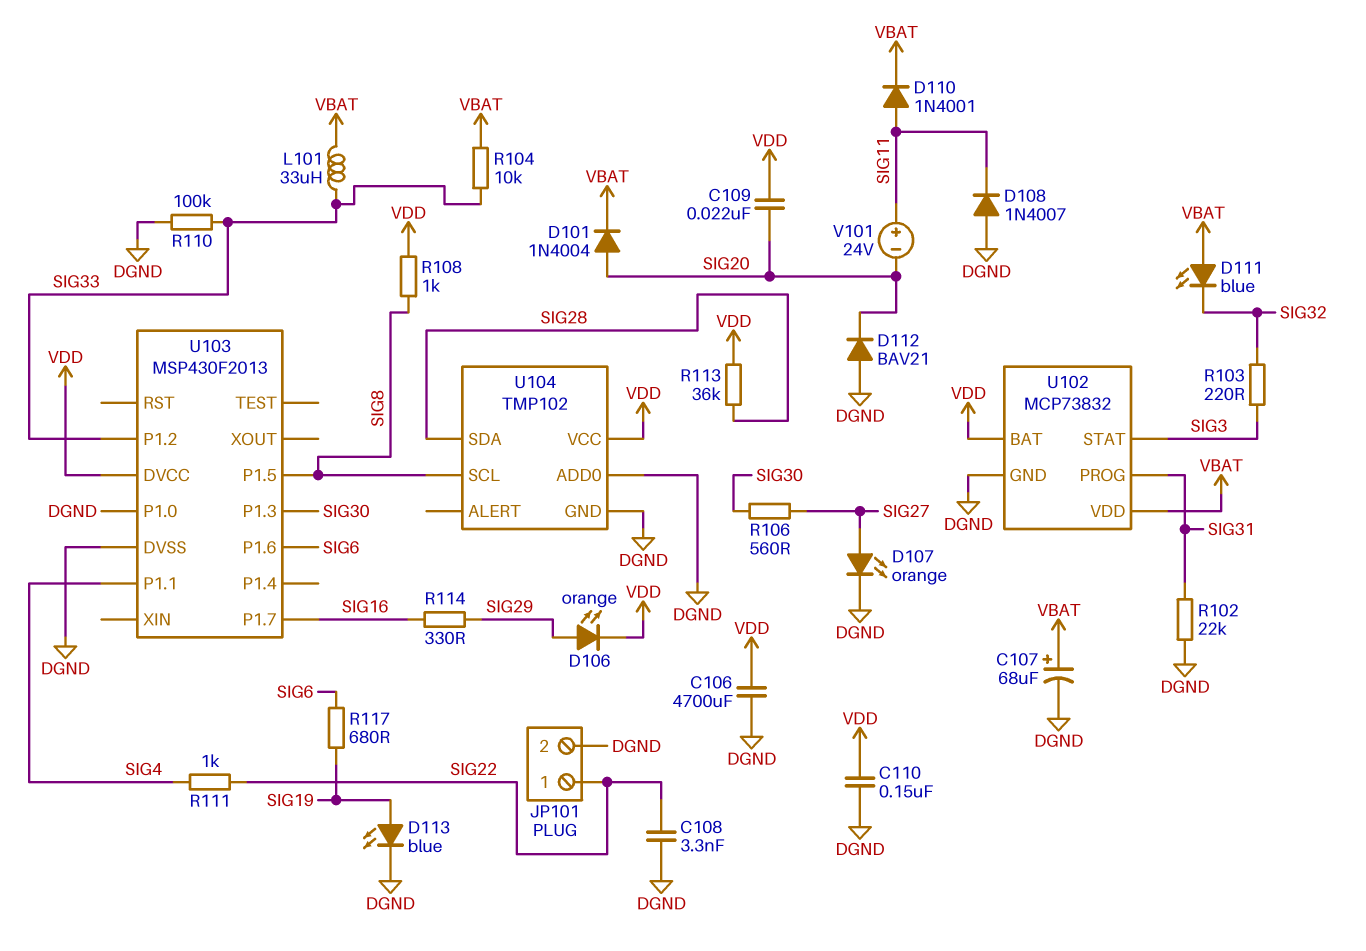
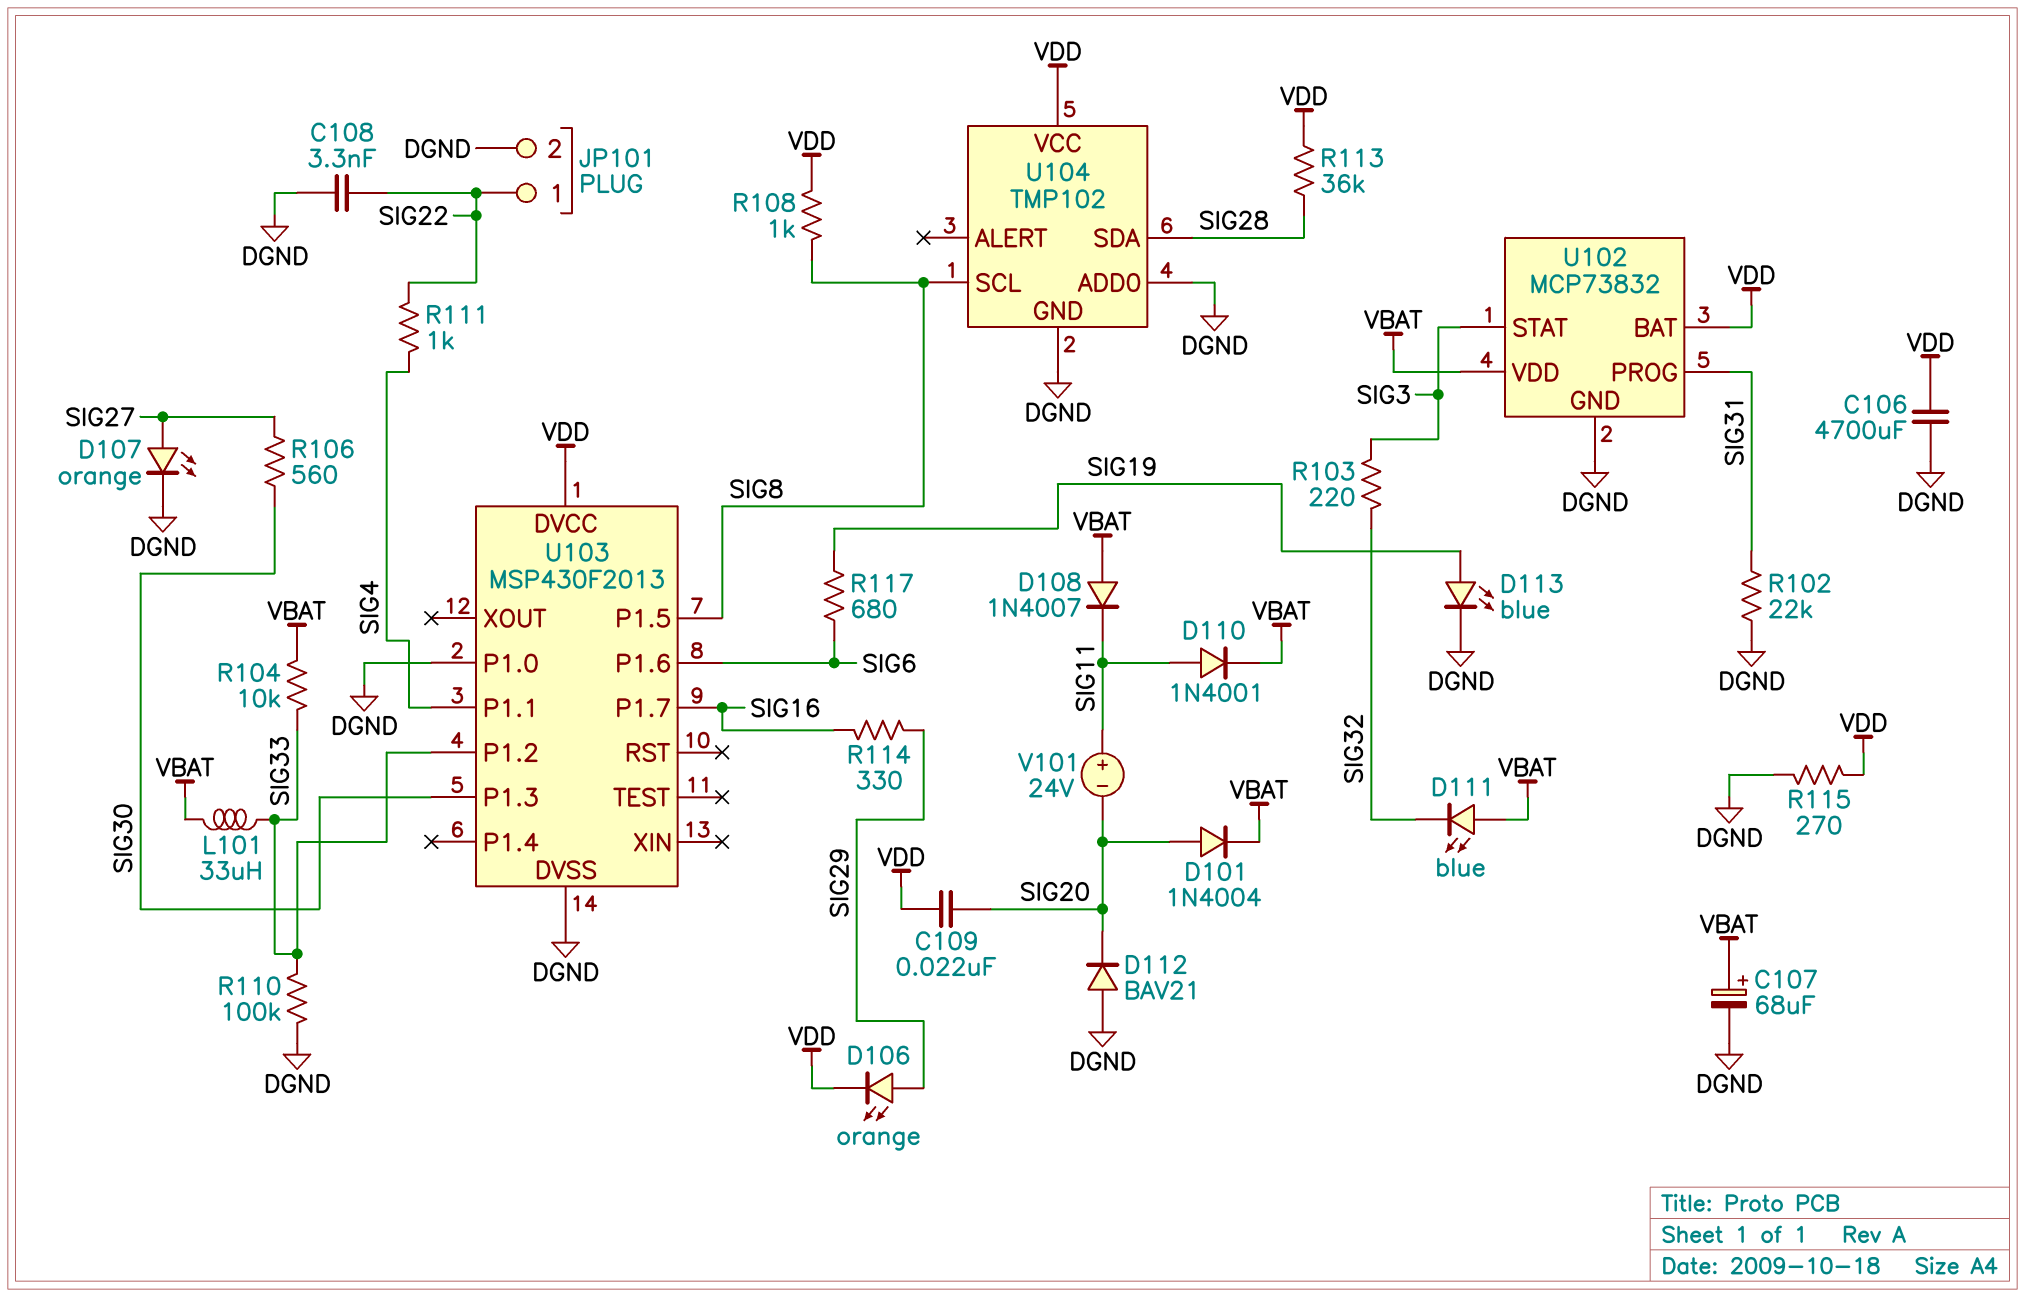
C110: 150nF (DGND, VDD) -> none
D108: diode 1N4007 (A DGND, K SIG11) -> diode 1N4007 (A VBAT, K SIG11)
R115: none -> 270 (DGND, VDD)

